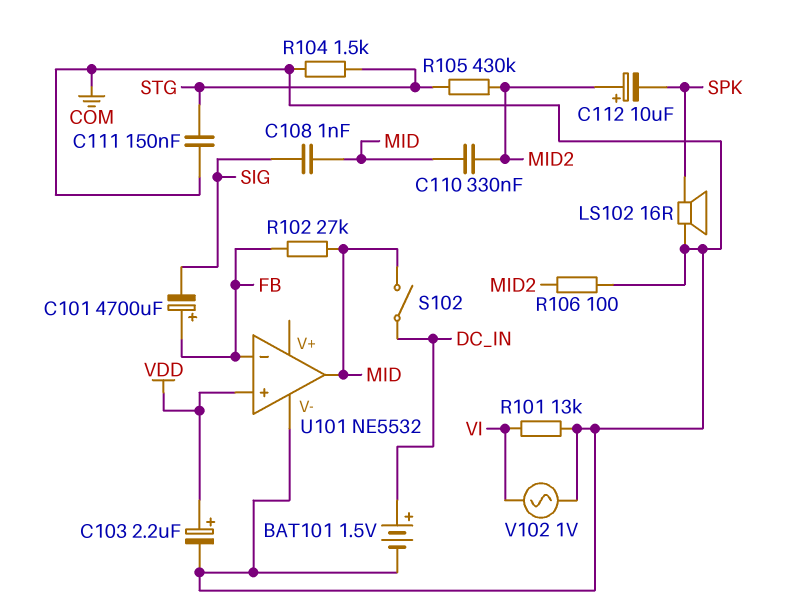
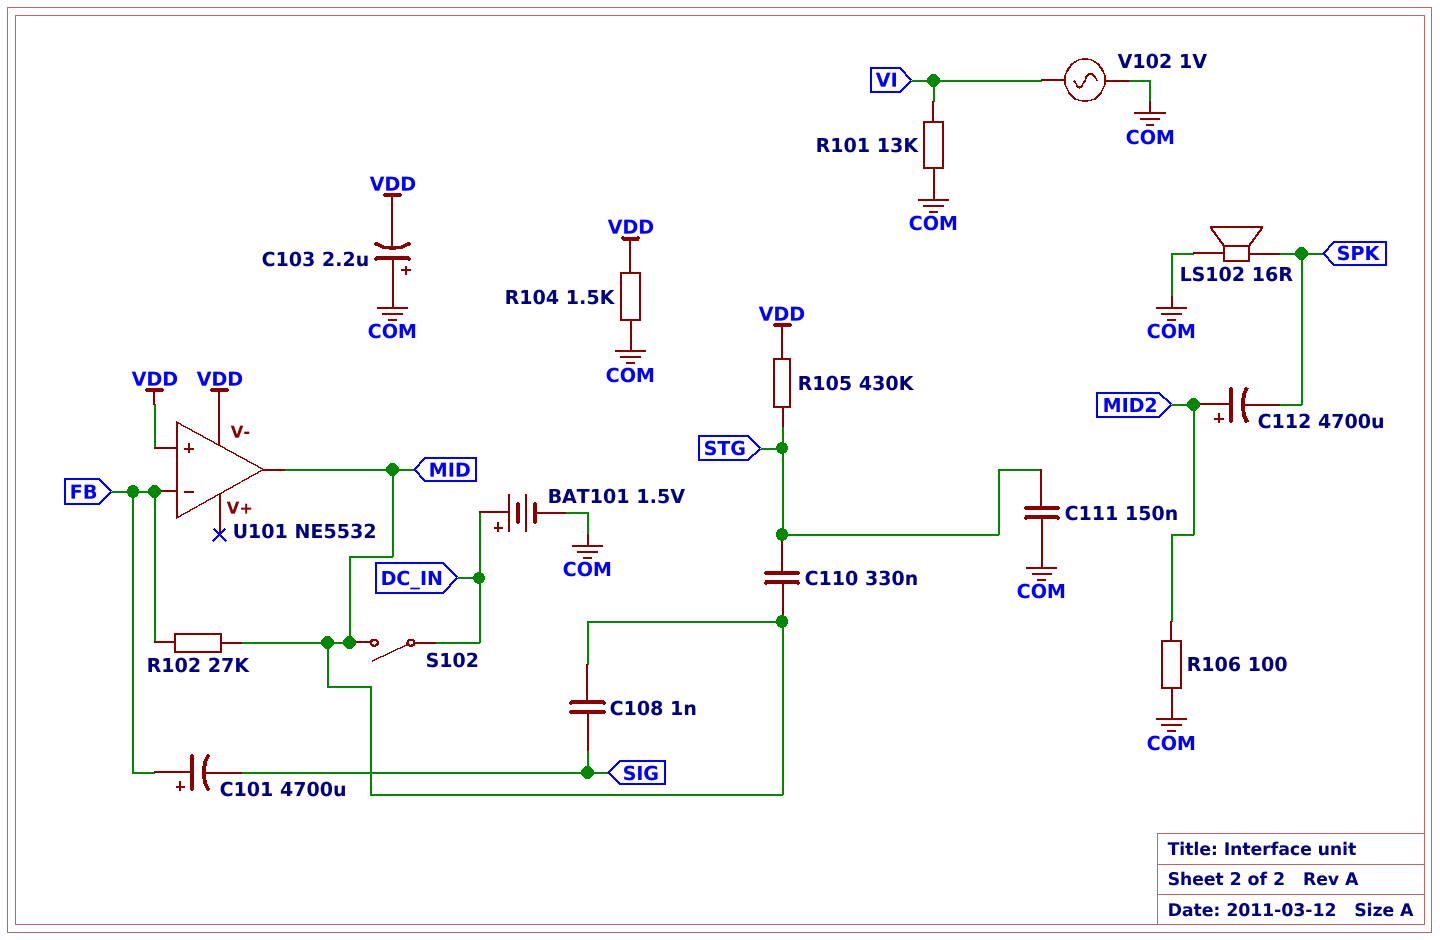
C103: 2.2uF (plus VDD, minus COM) -> 2.2uF (plus COM, minus VDD)
C110: 330nF (MID, MID2) -> 330nF (MID, STG)
C112: 10uF (plus MID2, minus SPK) -> 4700uF (plus MID2, minus SPK)
R104: 1.5k (COM, STG) -> 1.5k (COM, VDD)
R105: 430k (MID2, STG) -> 430k (STG, VDD)
U101 pin V-: COM -> VDD

